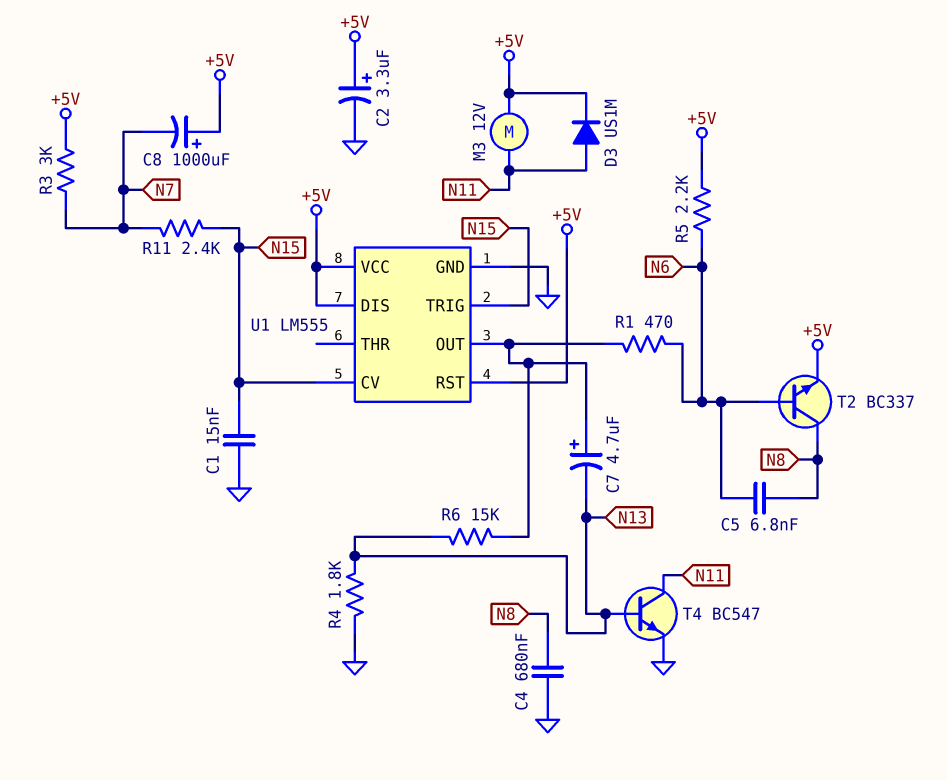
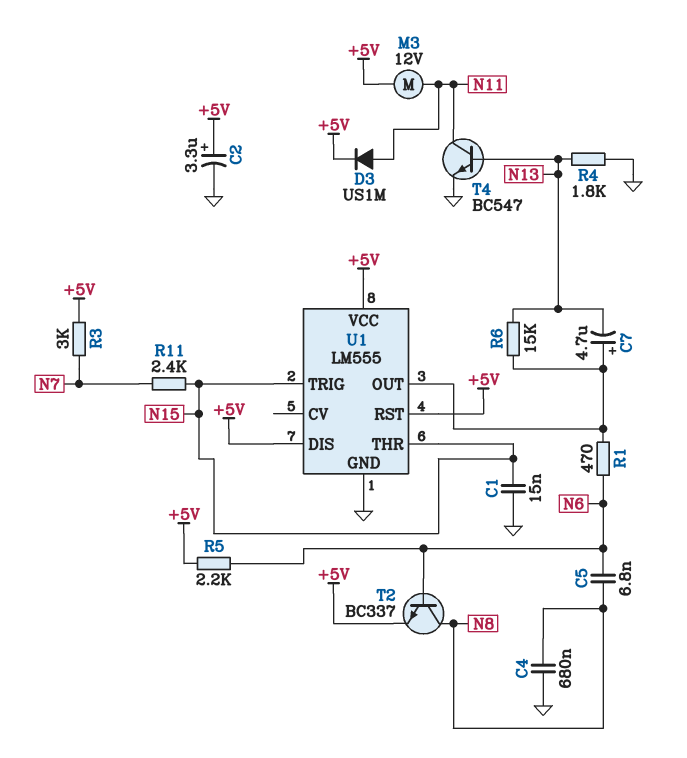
C8: 1000uF (plus +5V, minus N7) -> none
U1 pin CV: N15 -> none
U1 pin THR: none -> N15

